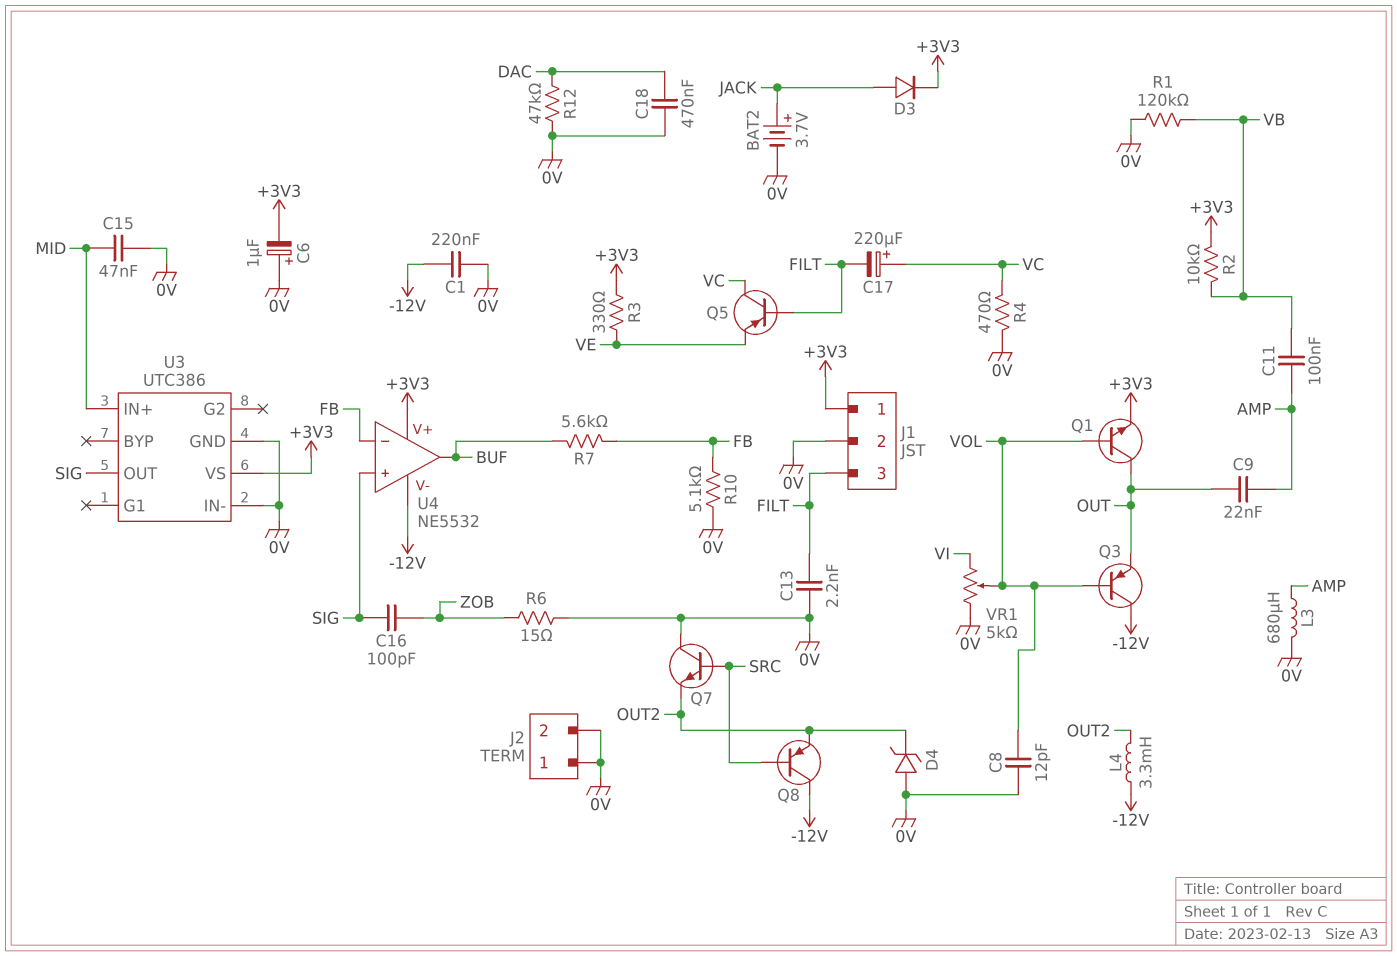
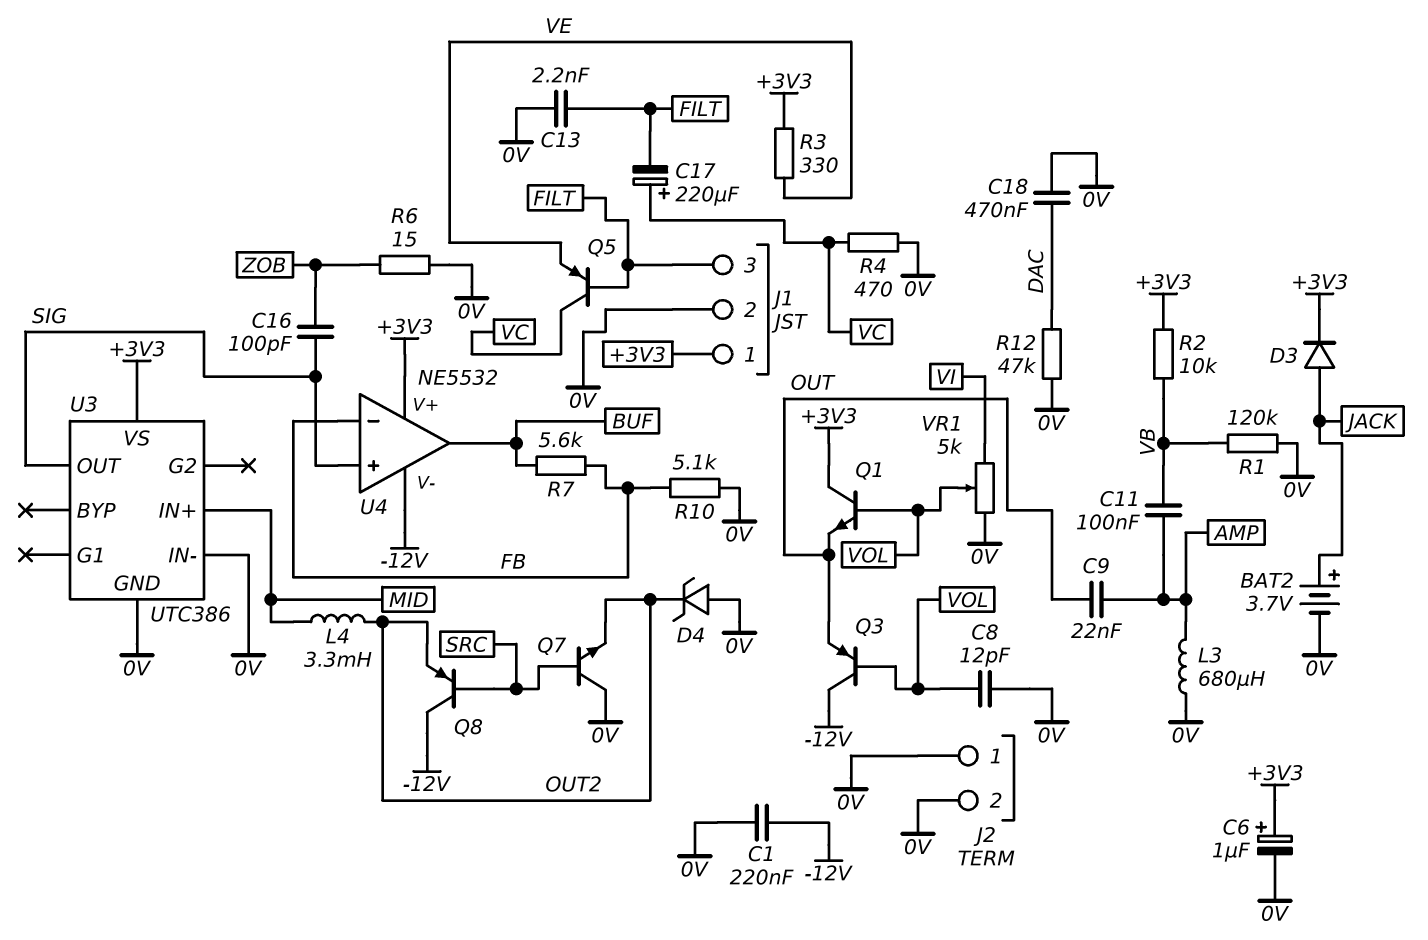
C6: 1uF (plus 0V, minus +3V3) -> 1uF (plus +3V3, minus 0V)
C15: 47nF (0V, MID) -> none
L4: 3.3mH (-12V, OUT2) -> 3.3mH (MID, OUT2)
Q1: NPN (B VOL, C OUT, E +3V3) -> NPN (B VOL, C +3V3, E OUT)

